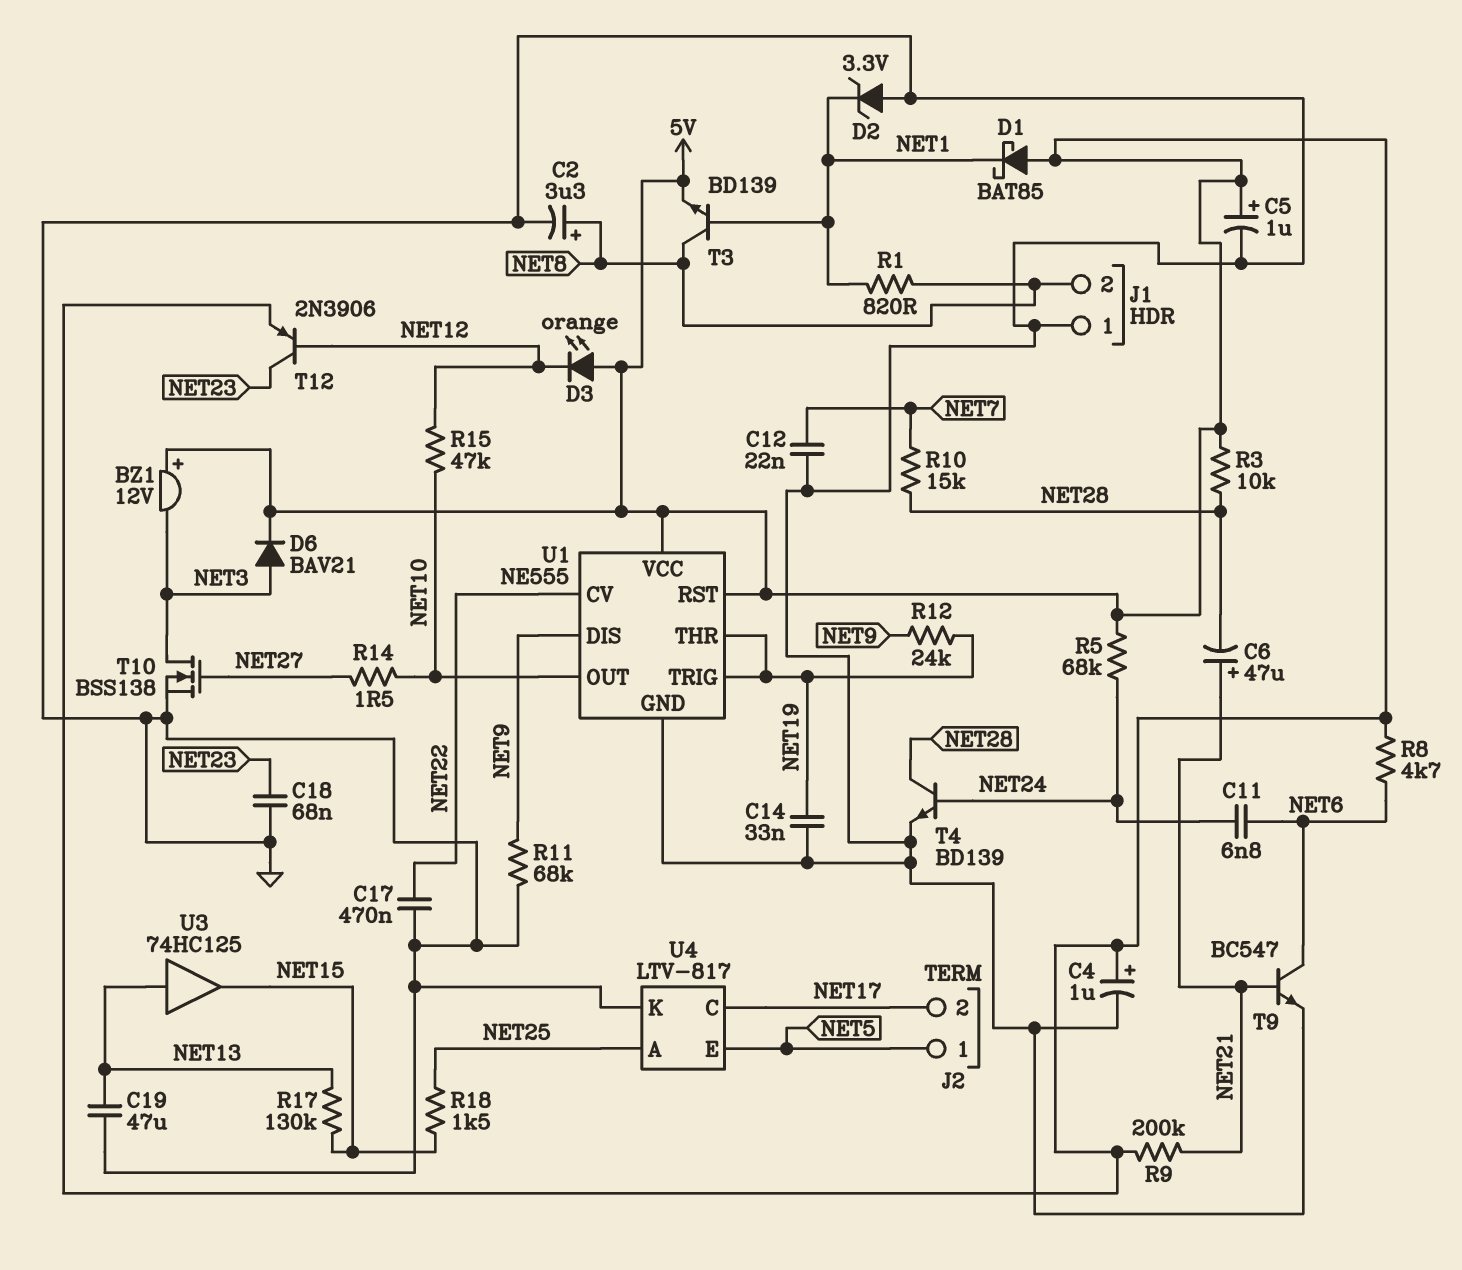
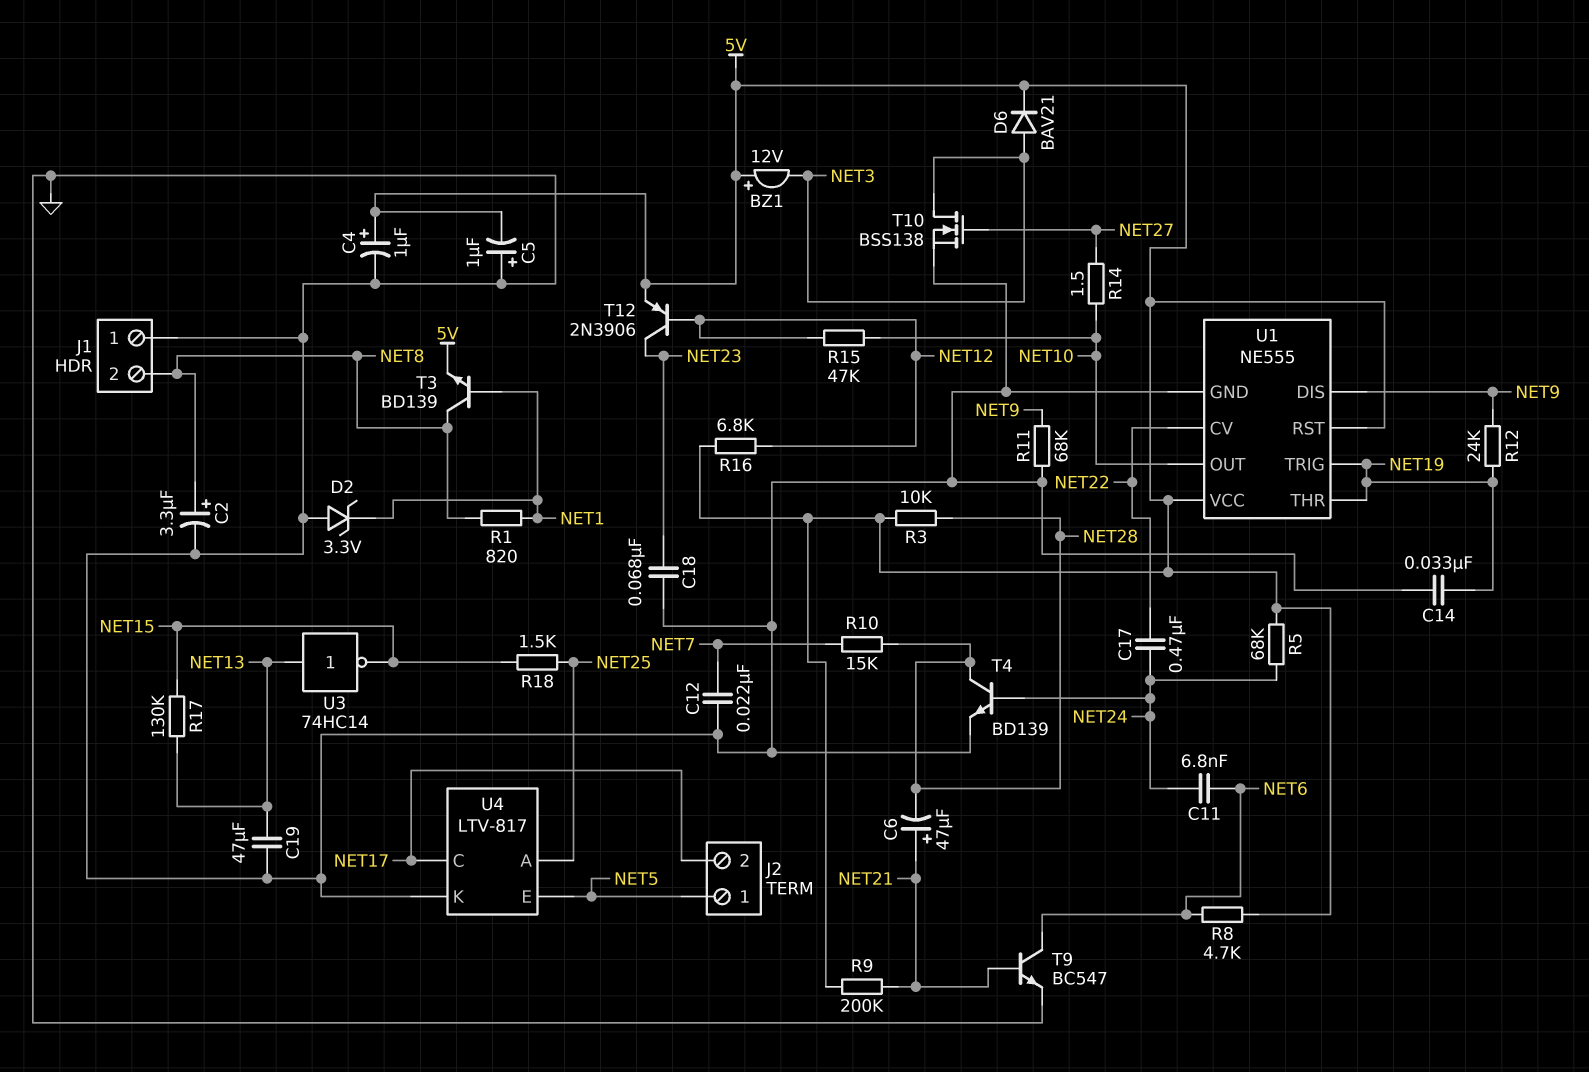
C5: 1uF (plus 5V, minus GND) -> 1uF (plus GND, minus 5V)
C17: 470nF (GND, NET22) -> 470nF (NET22, NET24)
D1: schottky BAT85 (A 5V, K NET1) -> none
D3: LED orange (A 5V, K NET12) -> none
R16: none -> 6.8k (5V, NET12)
U3: buffer 74HC125 (in NET13, out NET15) -> NOT 74HC14 (in NET13, out NET15)

